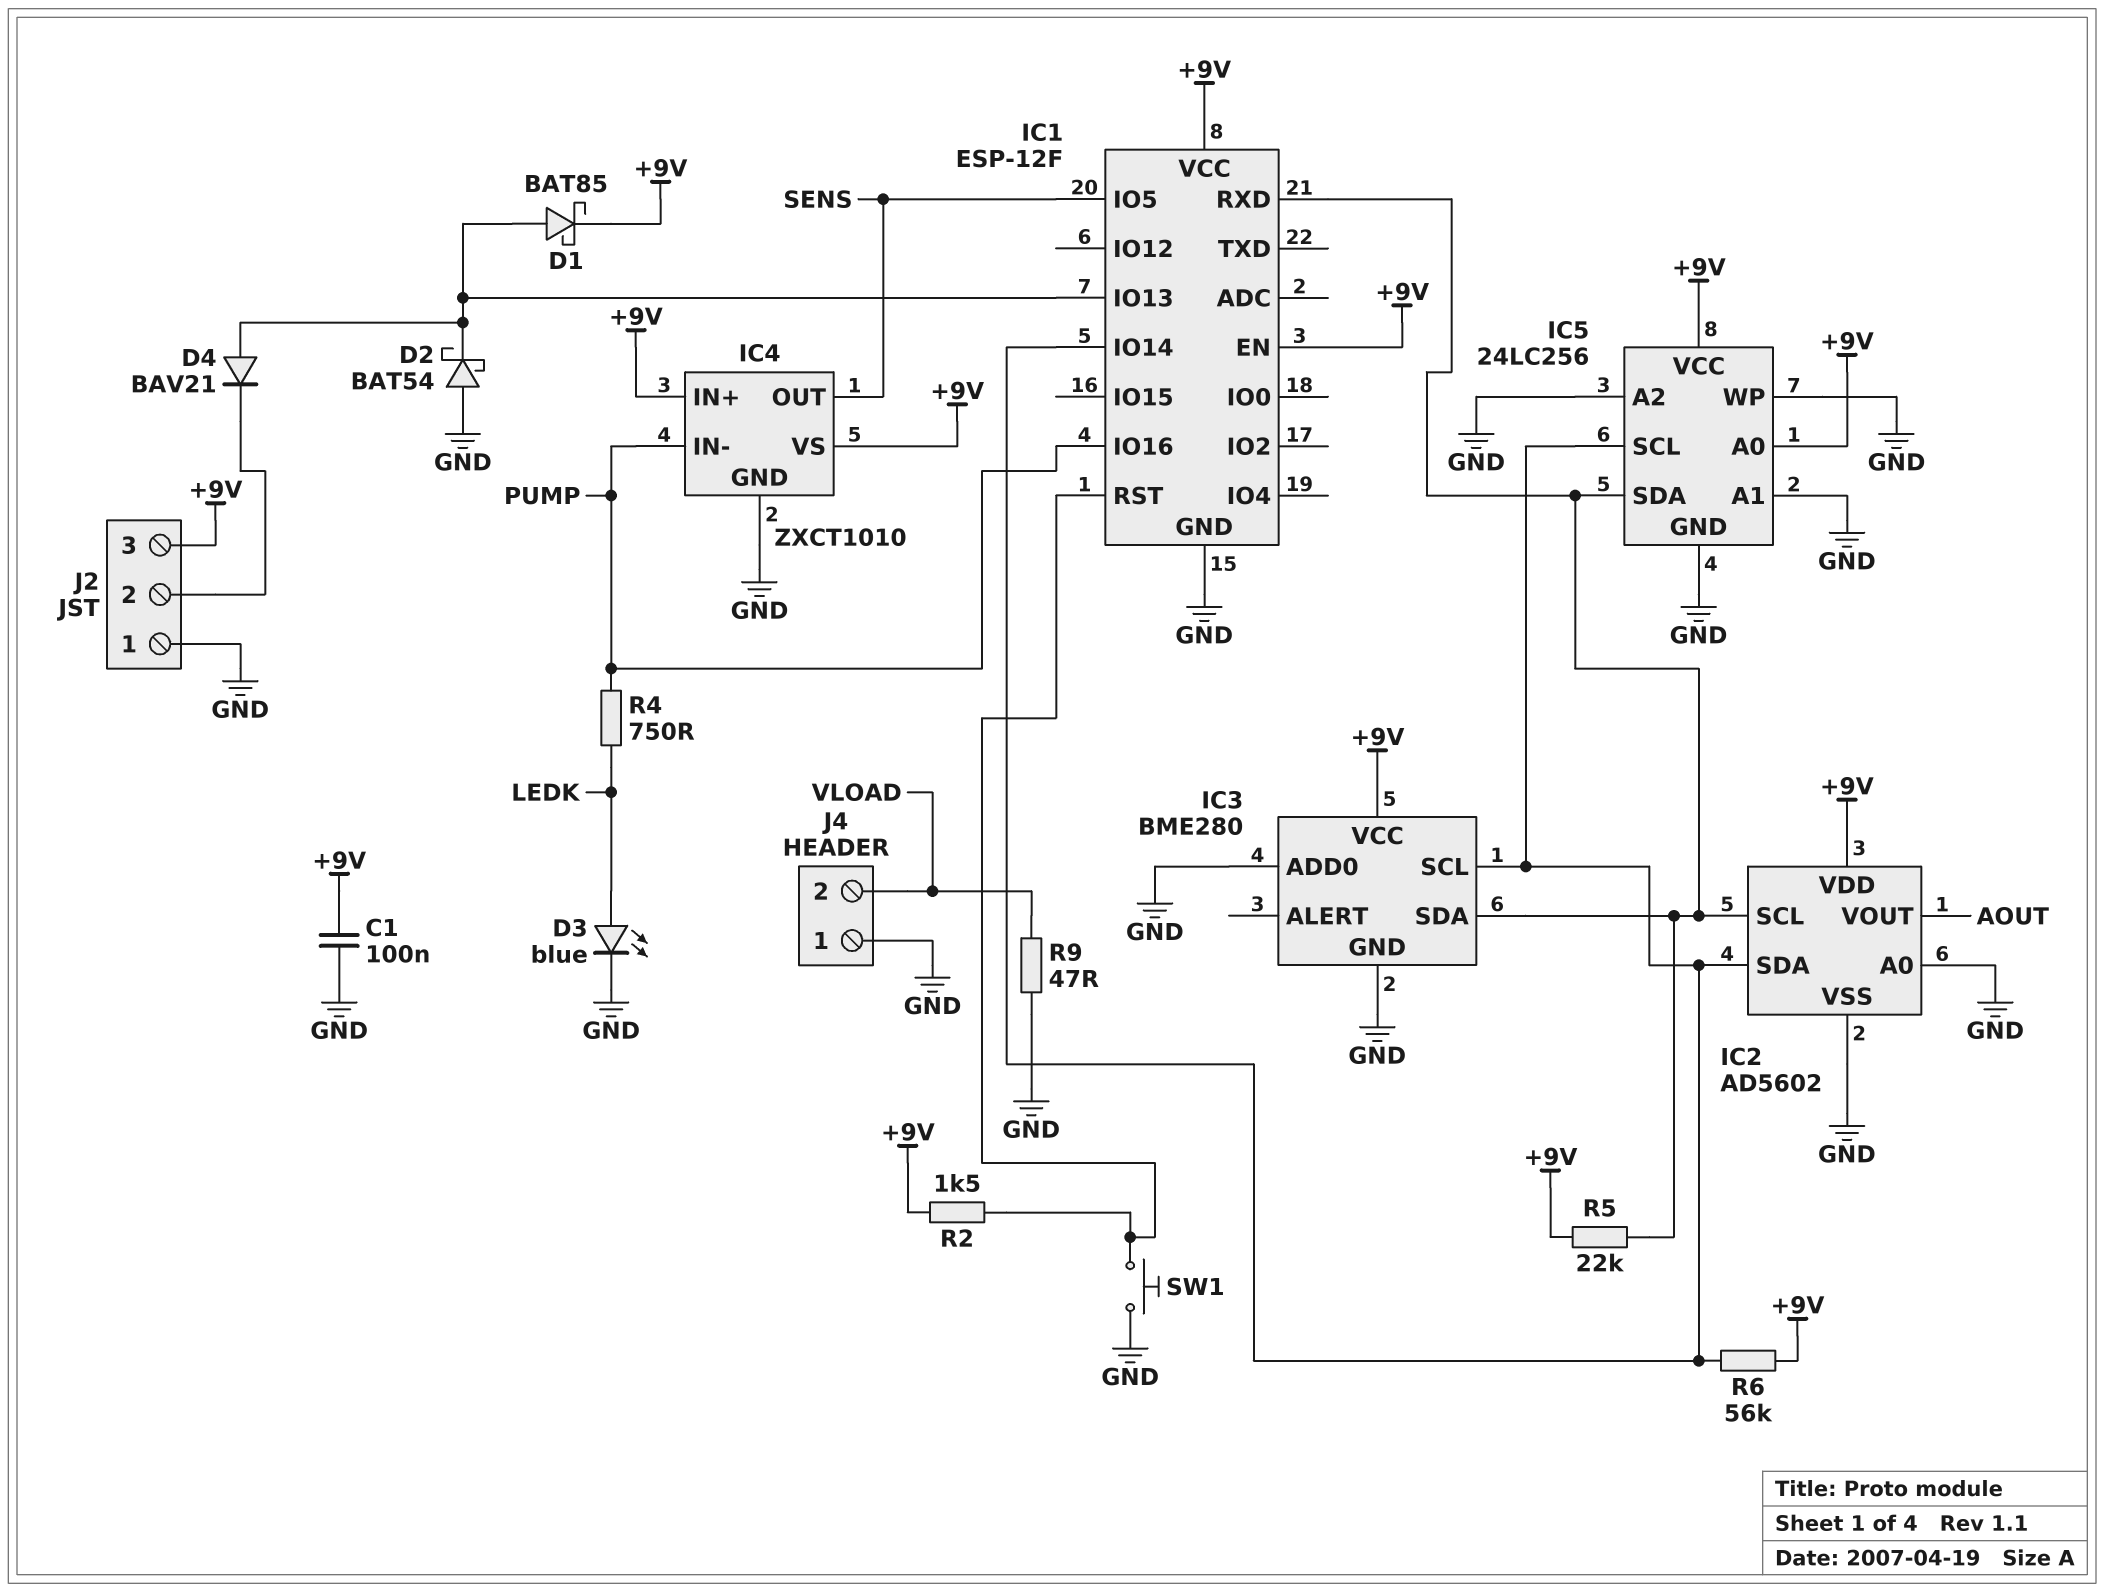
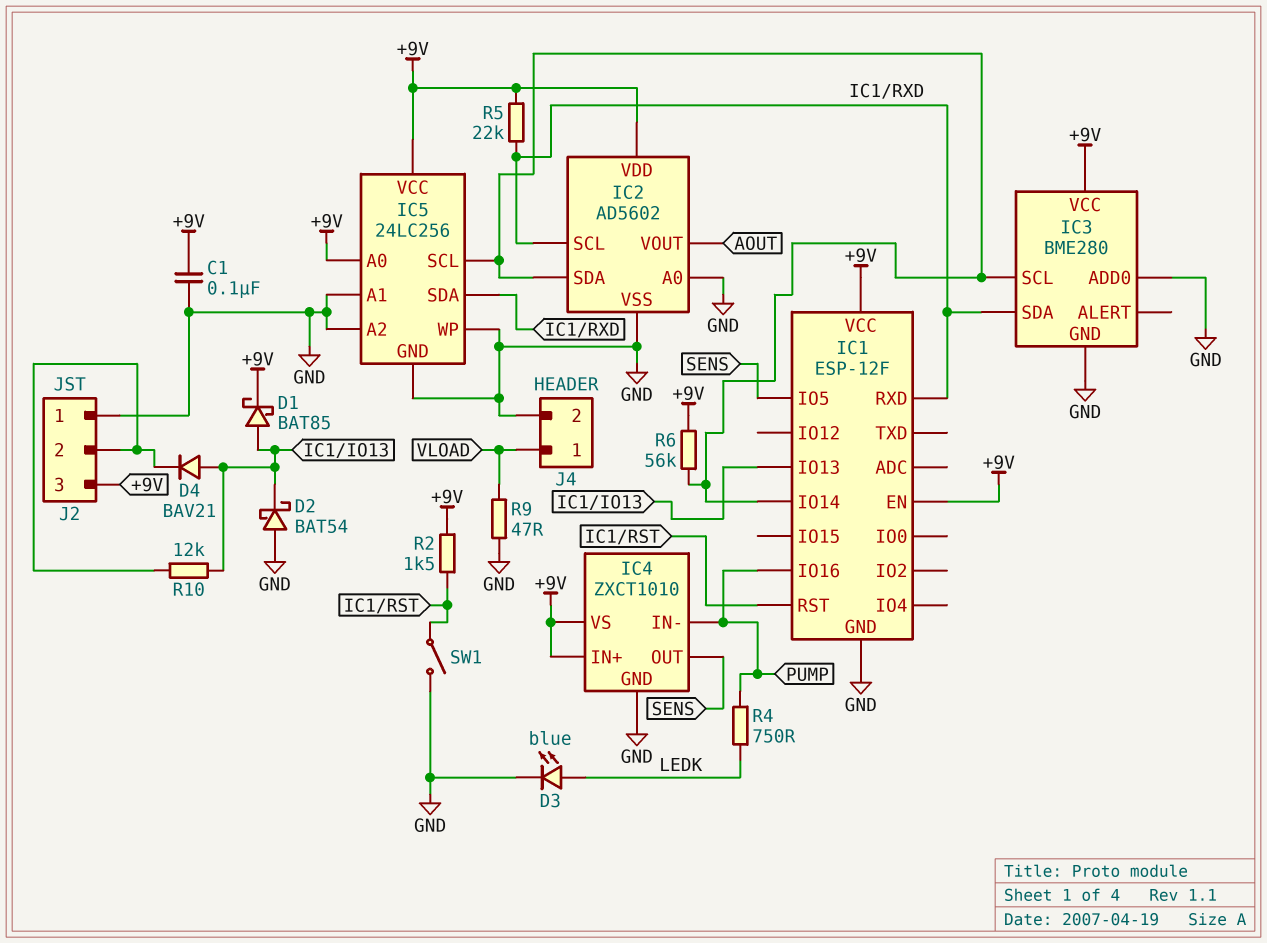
J4 pin 1: GND -> VLOAD
J4 pin 2: VLOAD -> GND
R10: none -> 12k (IC1/IO13, J2/2)
SW1: button (GND, IC1/RST) -> switch (GND, IC1/RST)

